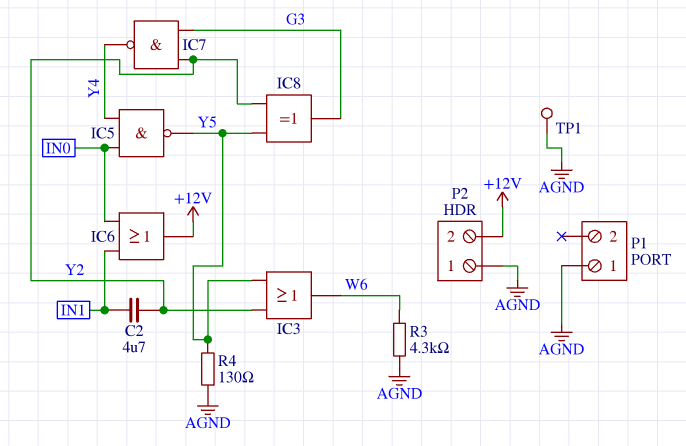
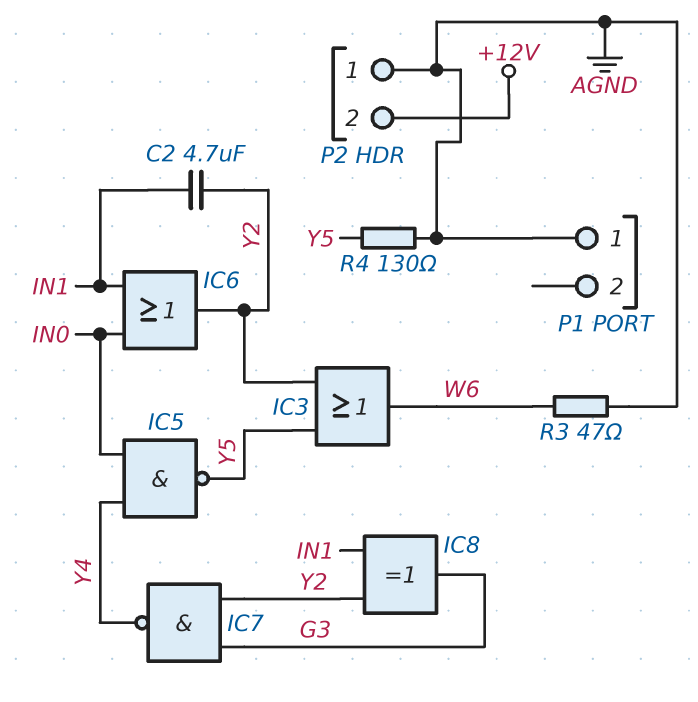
IC6: OR (in IN0, in IN1, out +12V) -> OR (in IN0, in IN1, out Y2)
IC8: XOR (in Y2, in Y5, out G3) -> XOR (in IN1, in Y2, out G3)
R3: 4.3k (AGND, W6) -> 47 (AGND, W6)
TP1: test point (AGND) -> none

